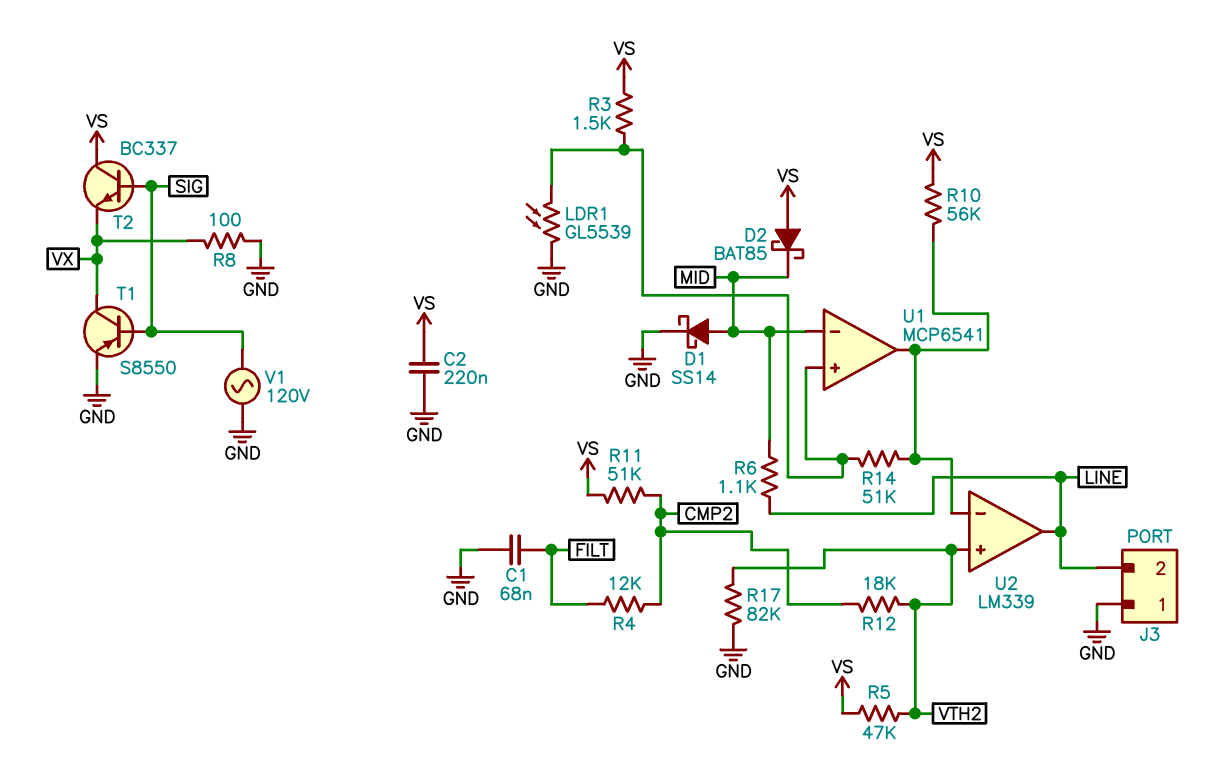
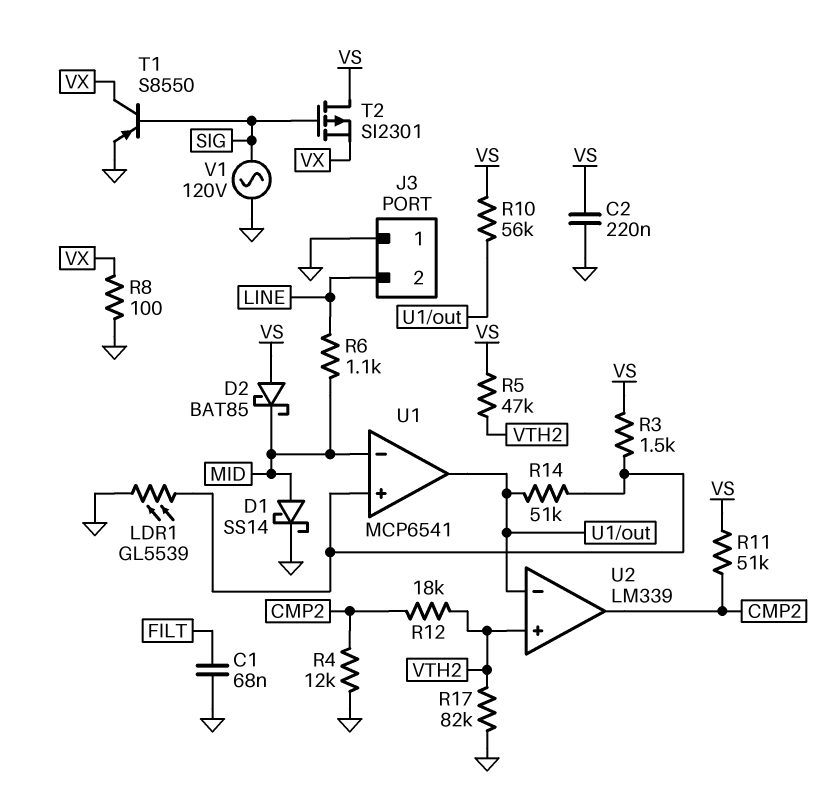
R4: 12k (CMP2, FILT) -> 12k (CMP2, GND)
T2: NPN BC337 (B SIG, C VS, E VX) -> PMOS SI2301 (G SIG, D VS, S VX)
U2 pin out: LINE -> CMP2

